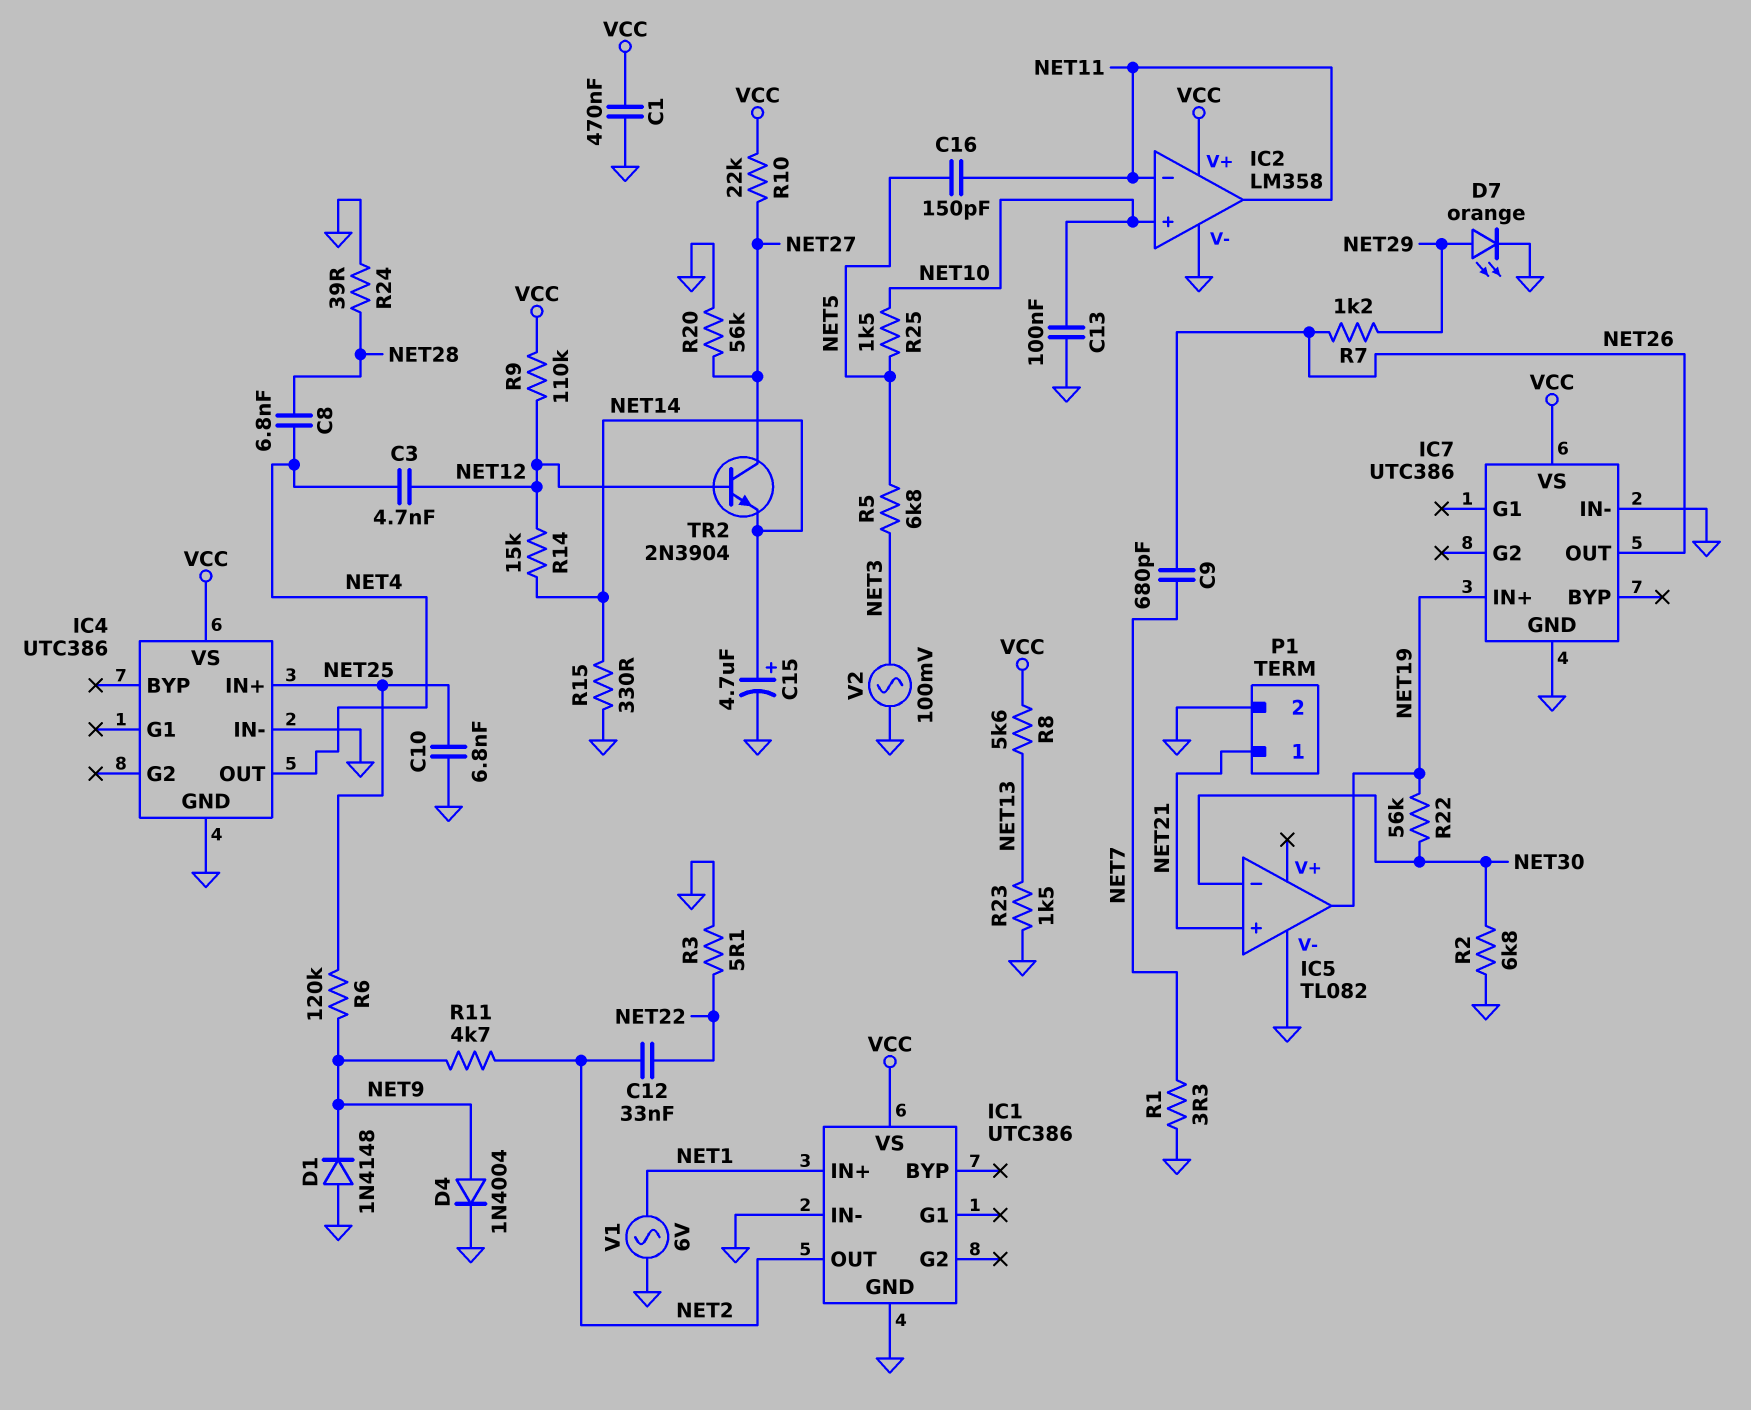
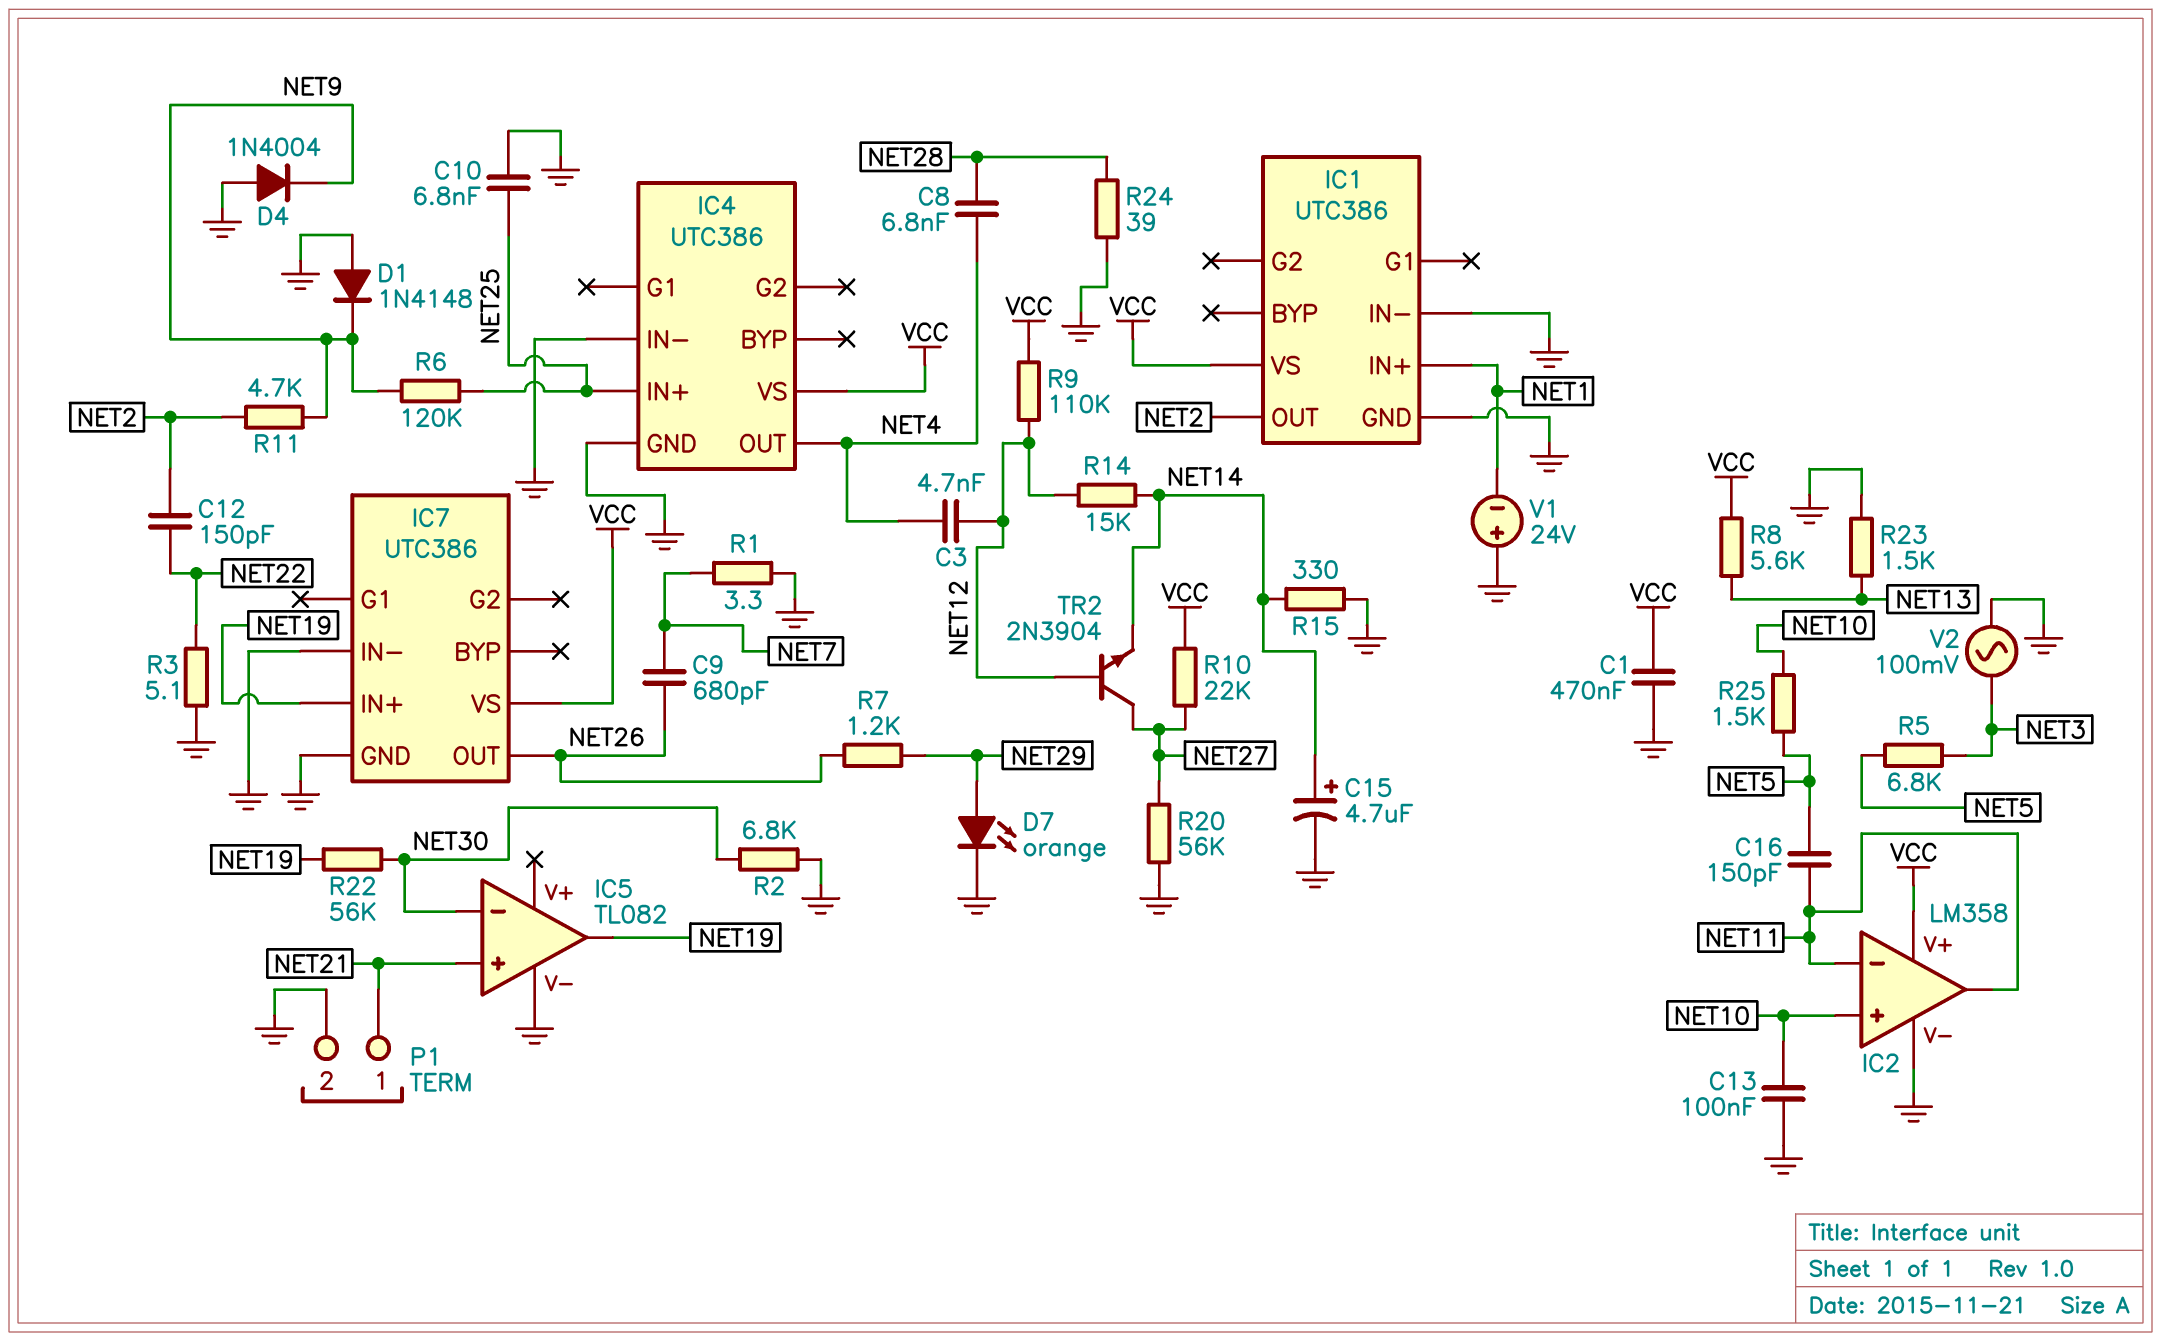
C12: 33nF (NET2, NET22) -> 150pF (NET2, NET22)
D4: diode 1N4004 (A NET9, K GND) -> diode 1N4004 (A GND, K NET9)
V1: AC 6V (GND, NET1) -> 24V (plus GND, minus NET1)

